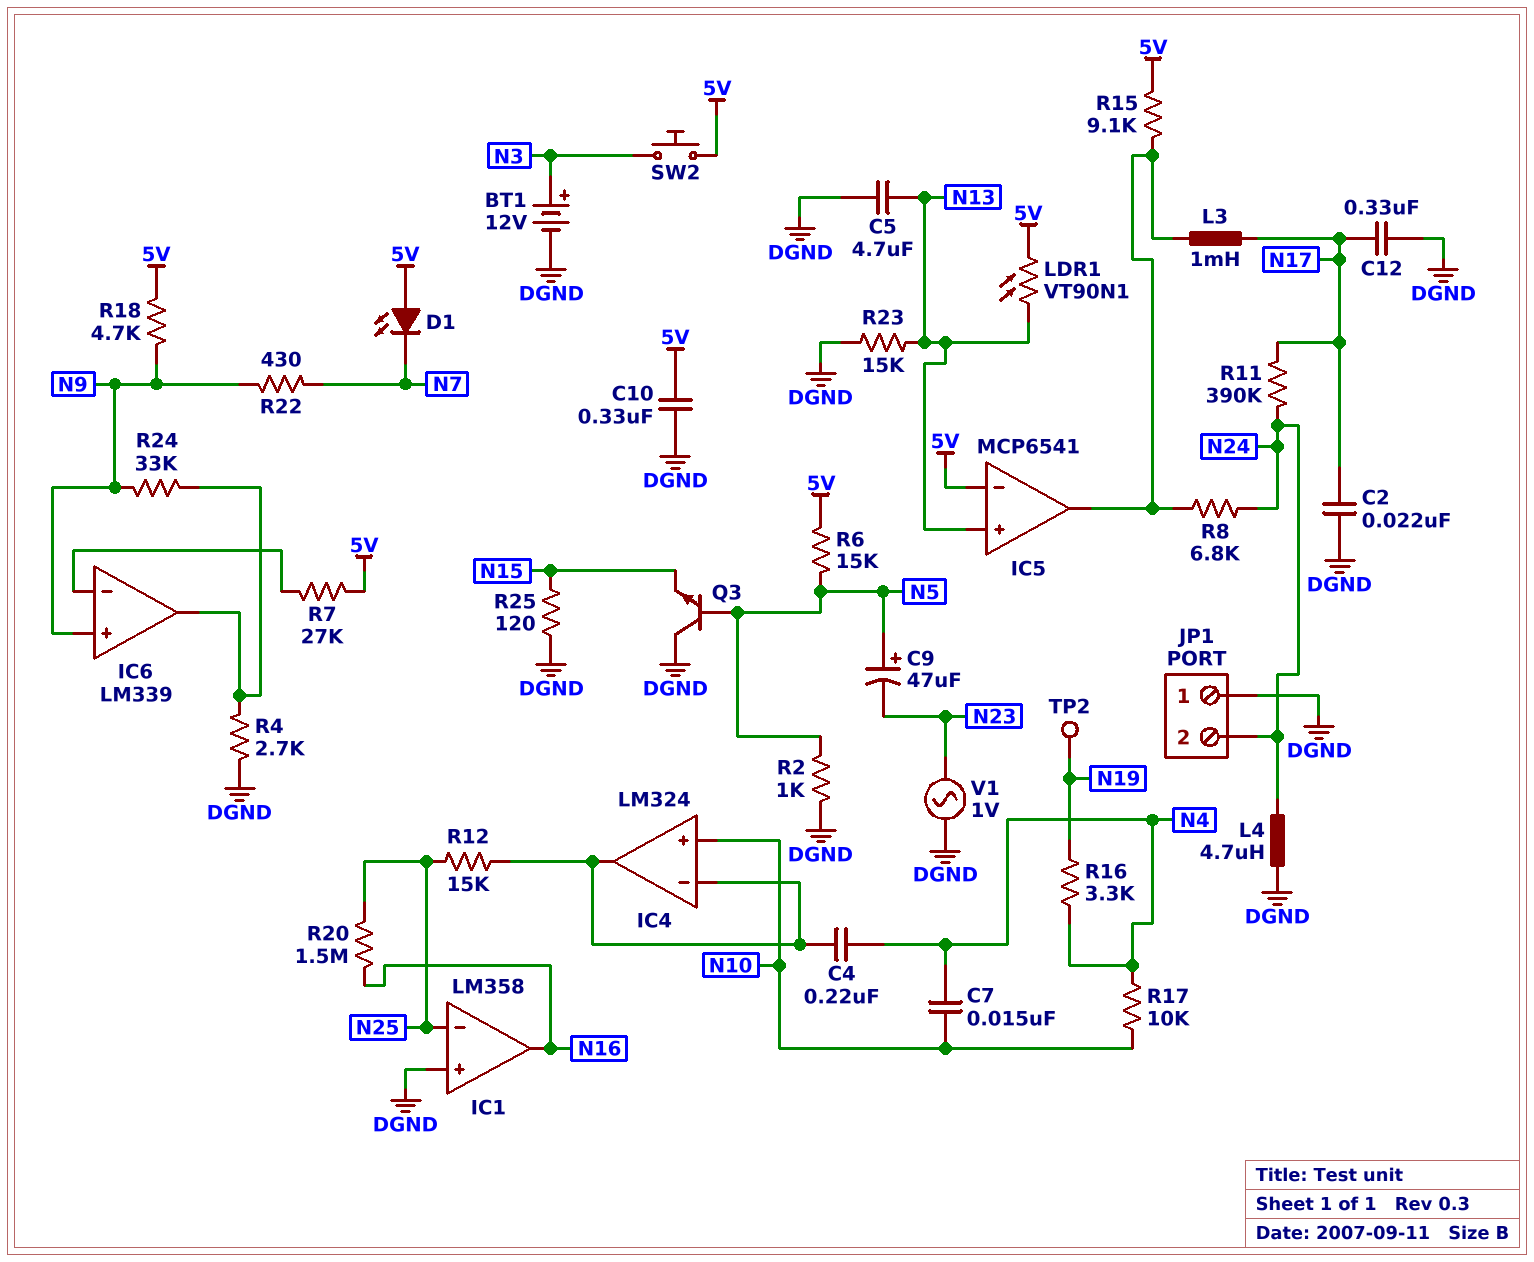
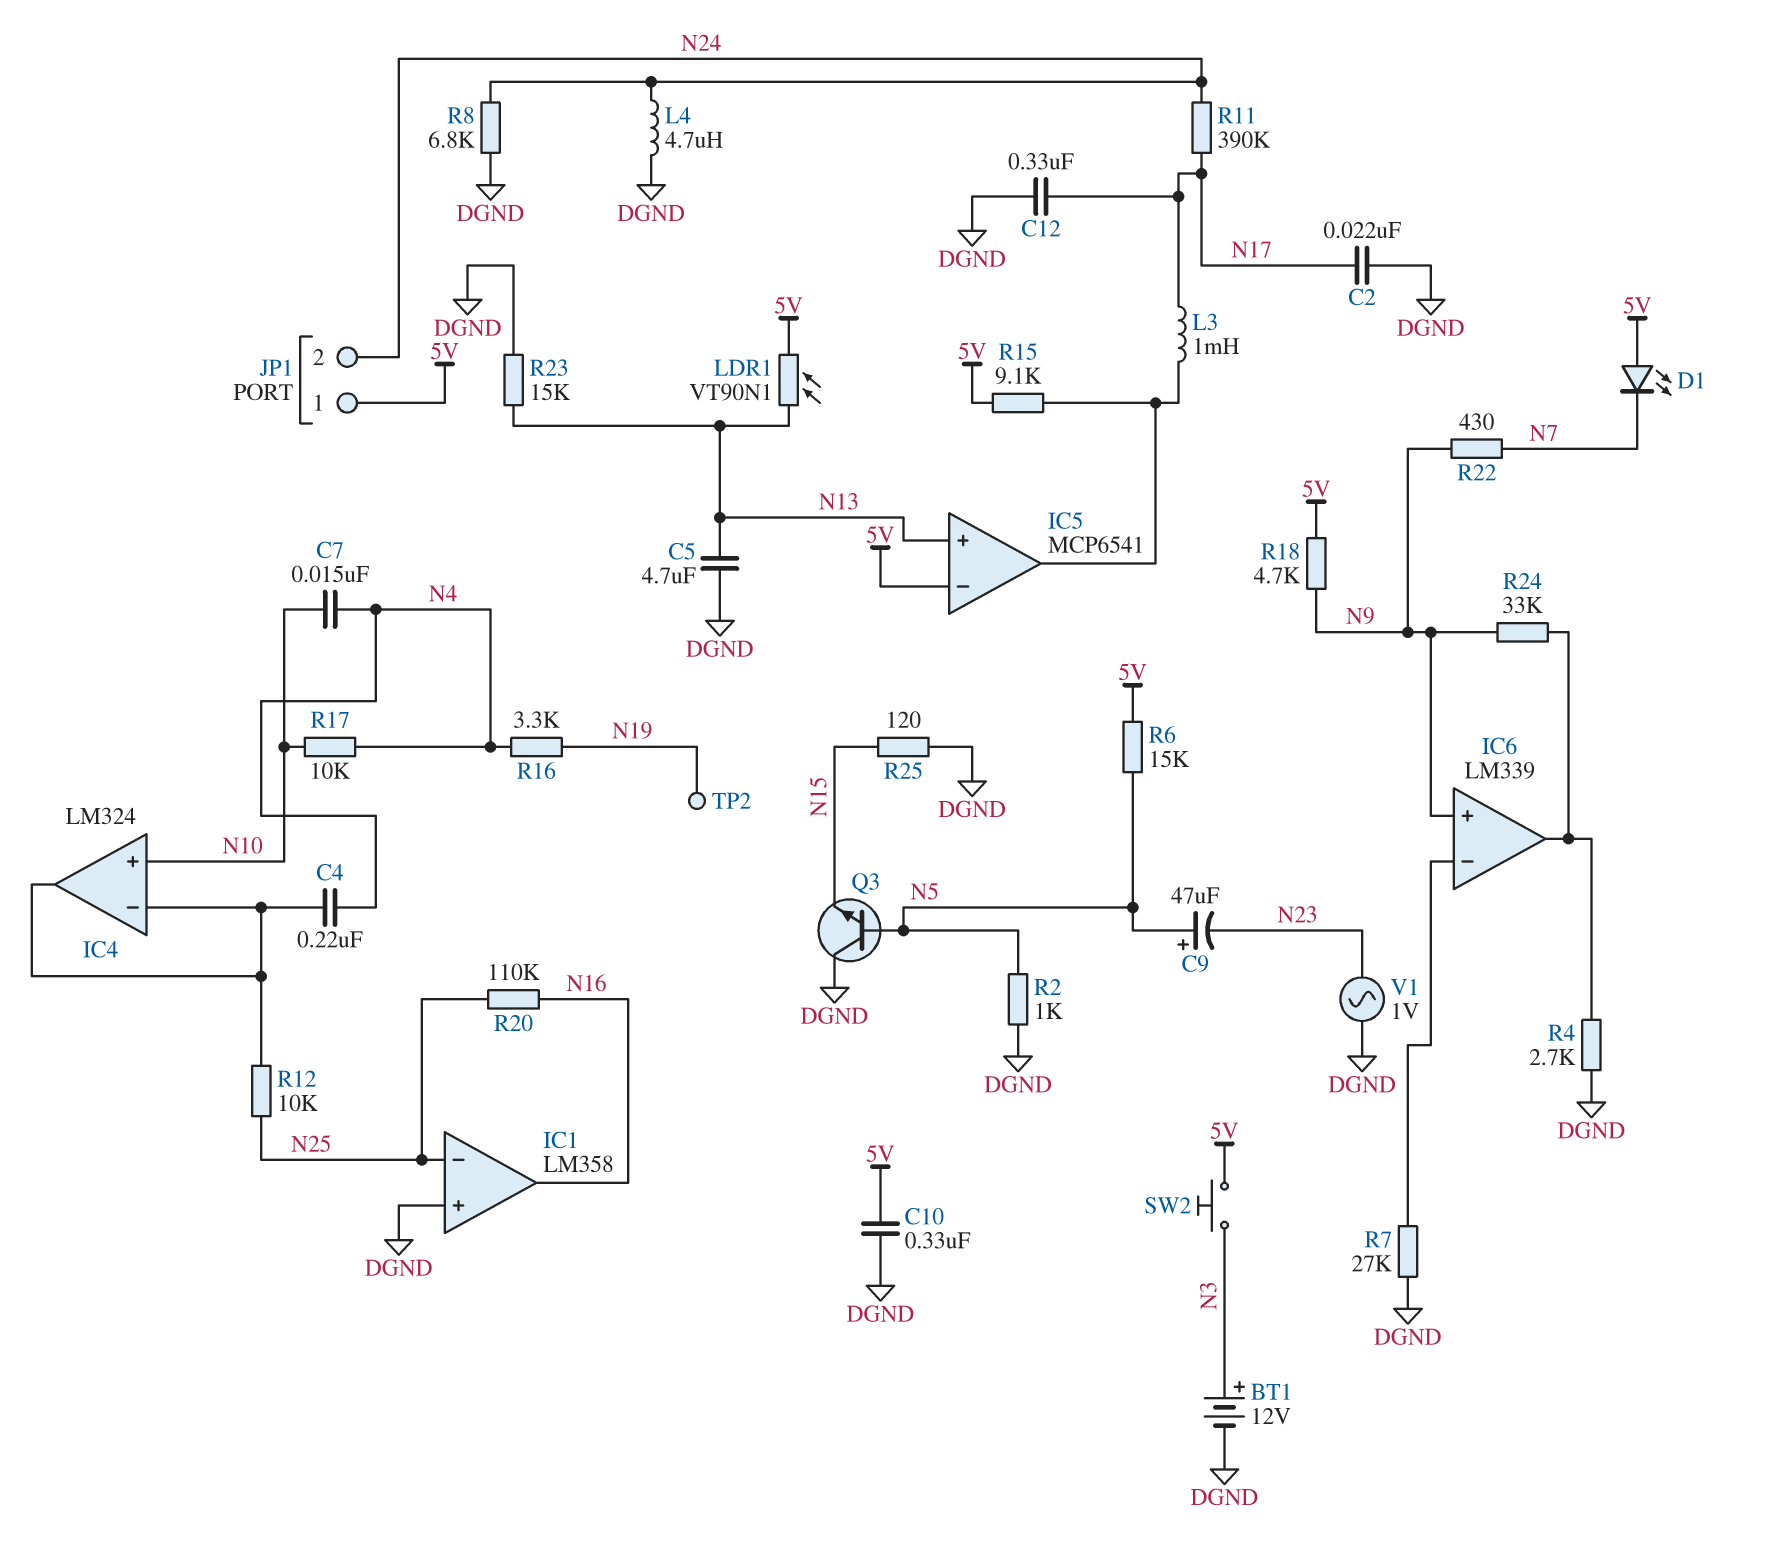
JP1 pin 1: DGND -> 5V
R7: 27k (5V, IC6/in-) -> 27k (DGND, IC6/in-)
R8: 6.8k (IC5/out, N24) -> 6.8k (DGND, N24)
R12: 15k (IC4/in-, N25) -> 10k (IC4/in-, N25)
R20: 1.5M (N16, N25) -> 110k (N16, N25)

